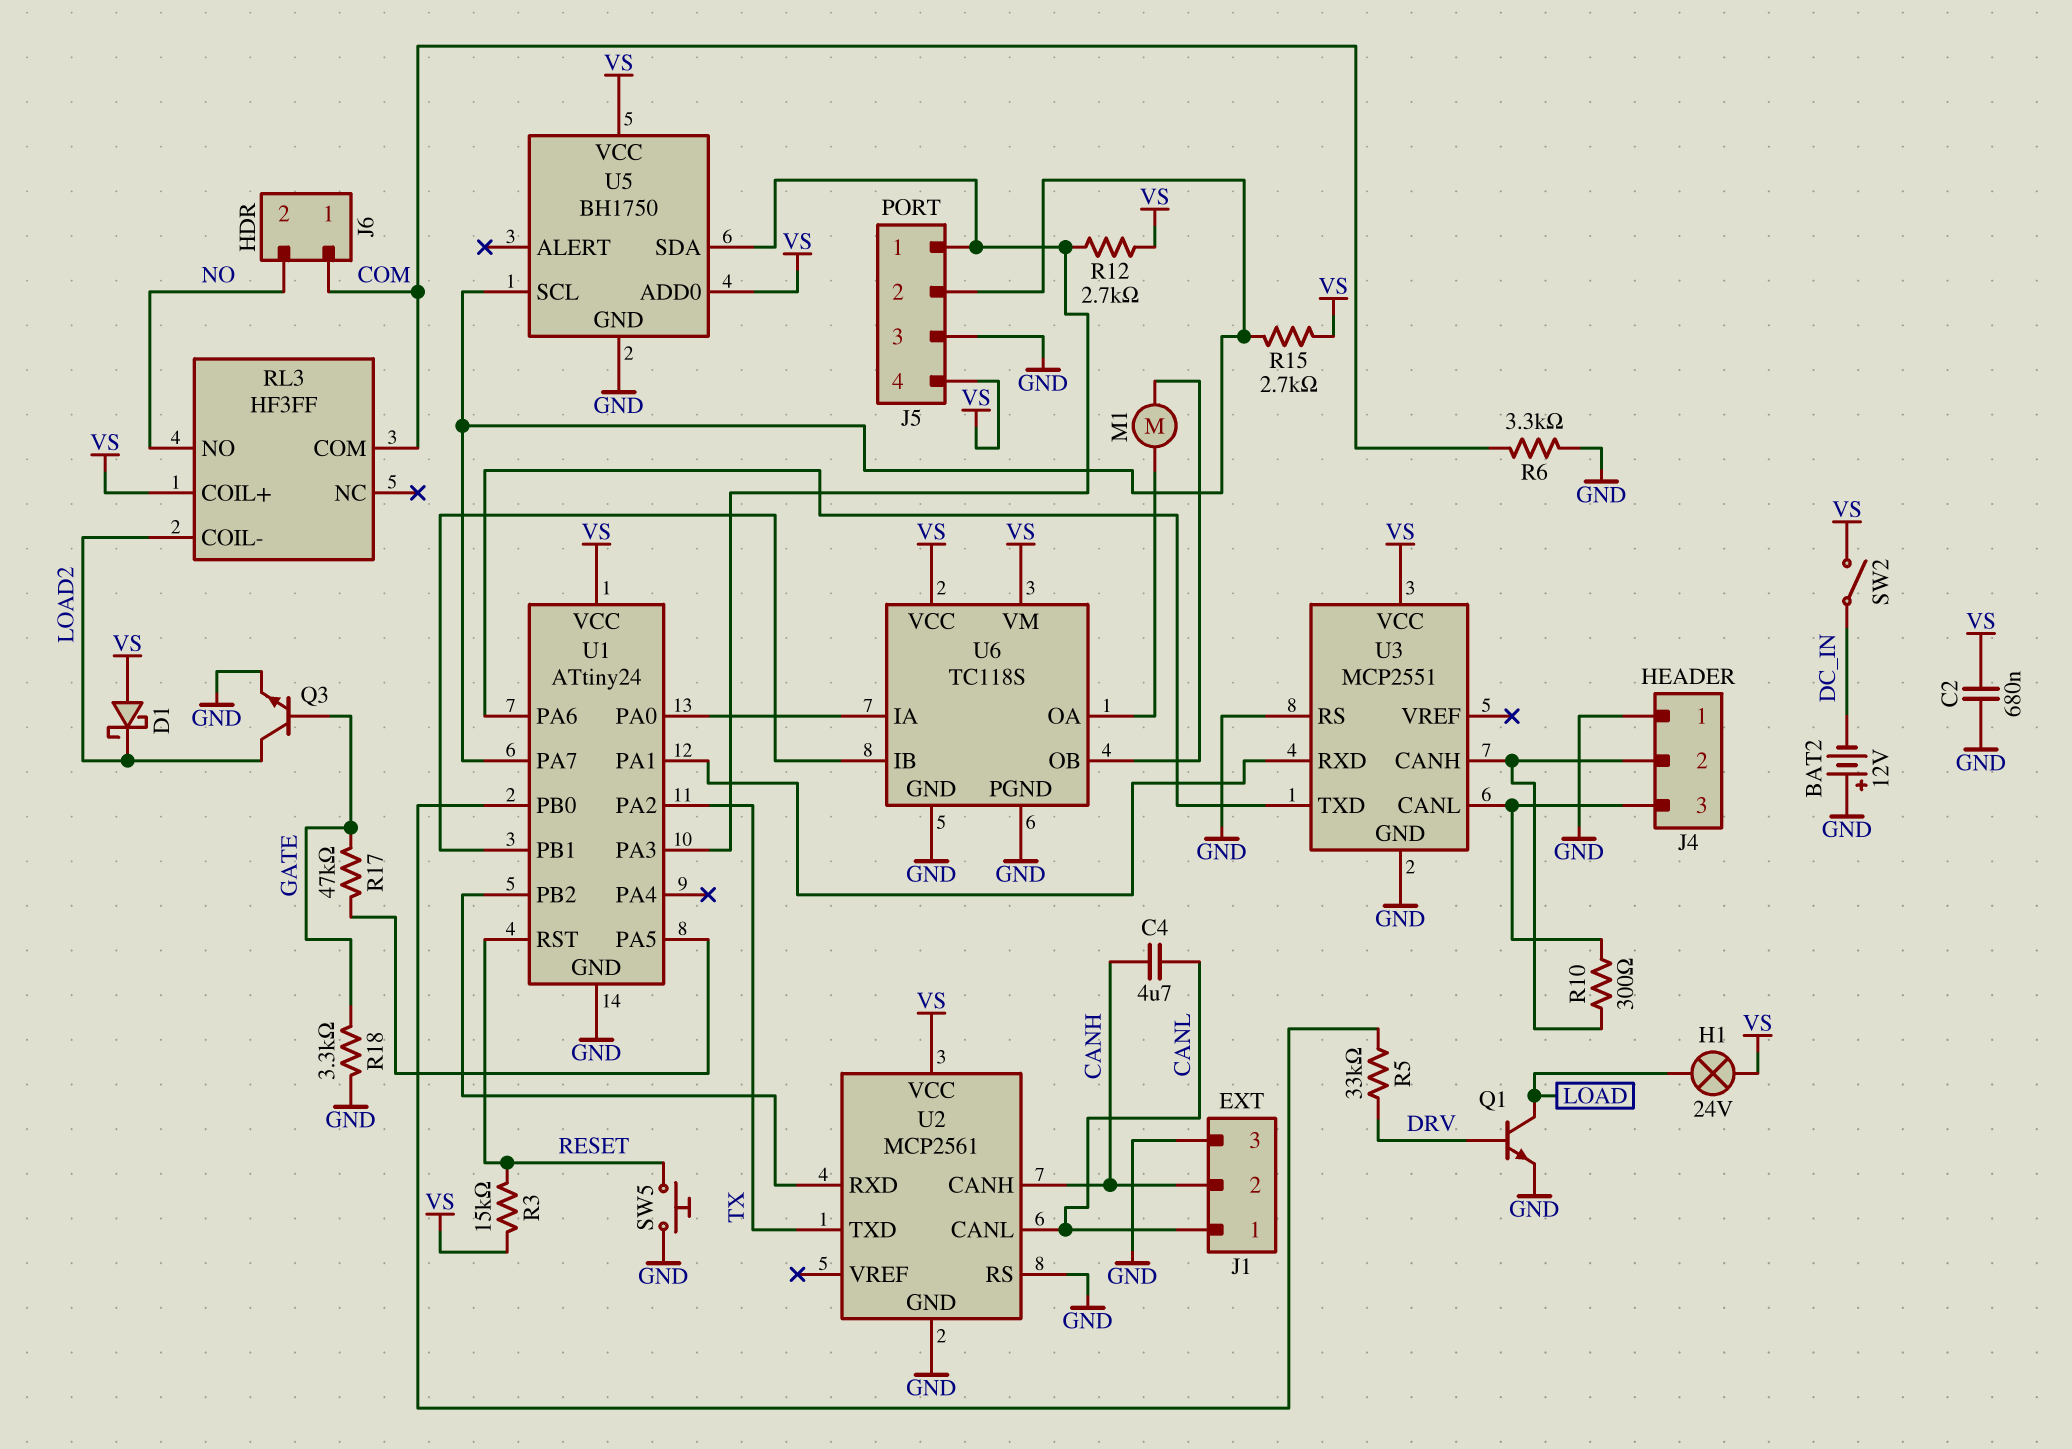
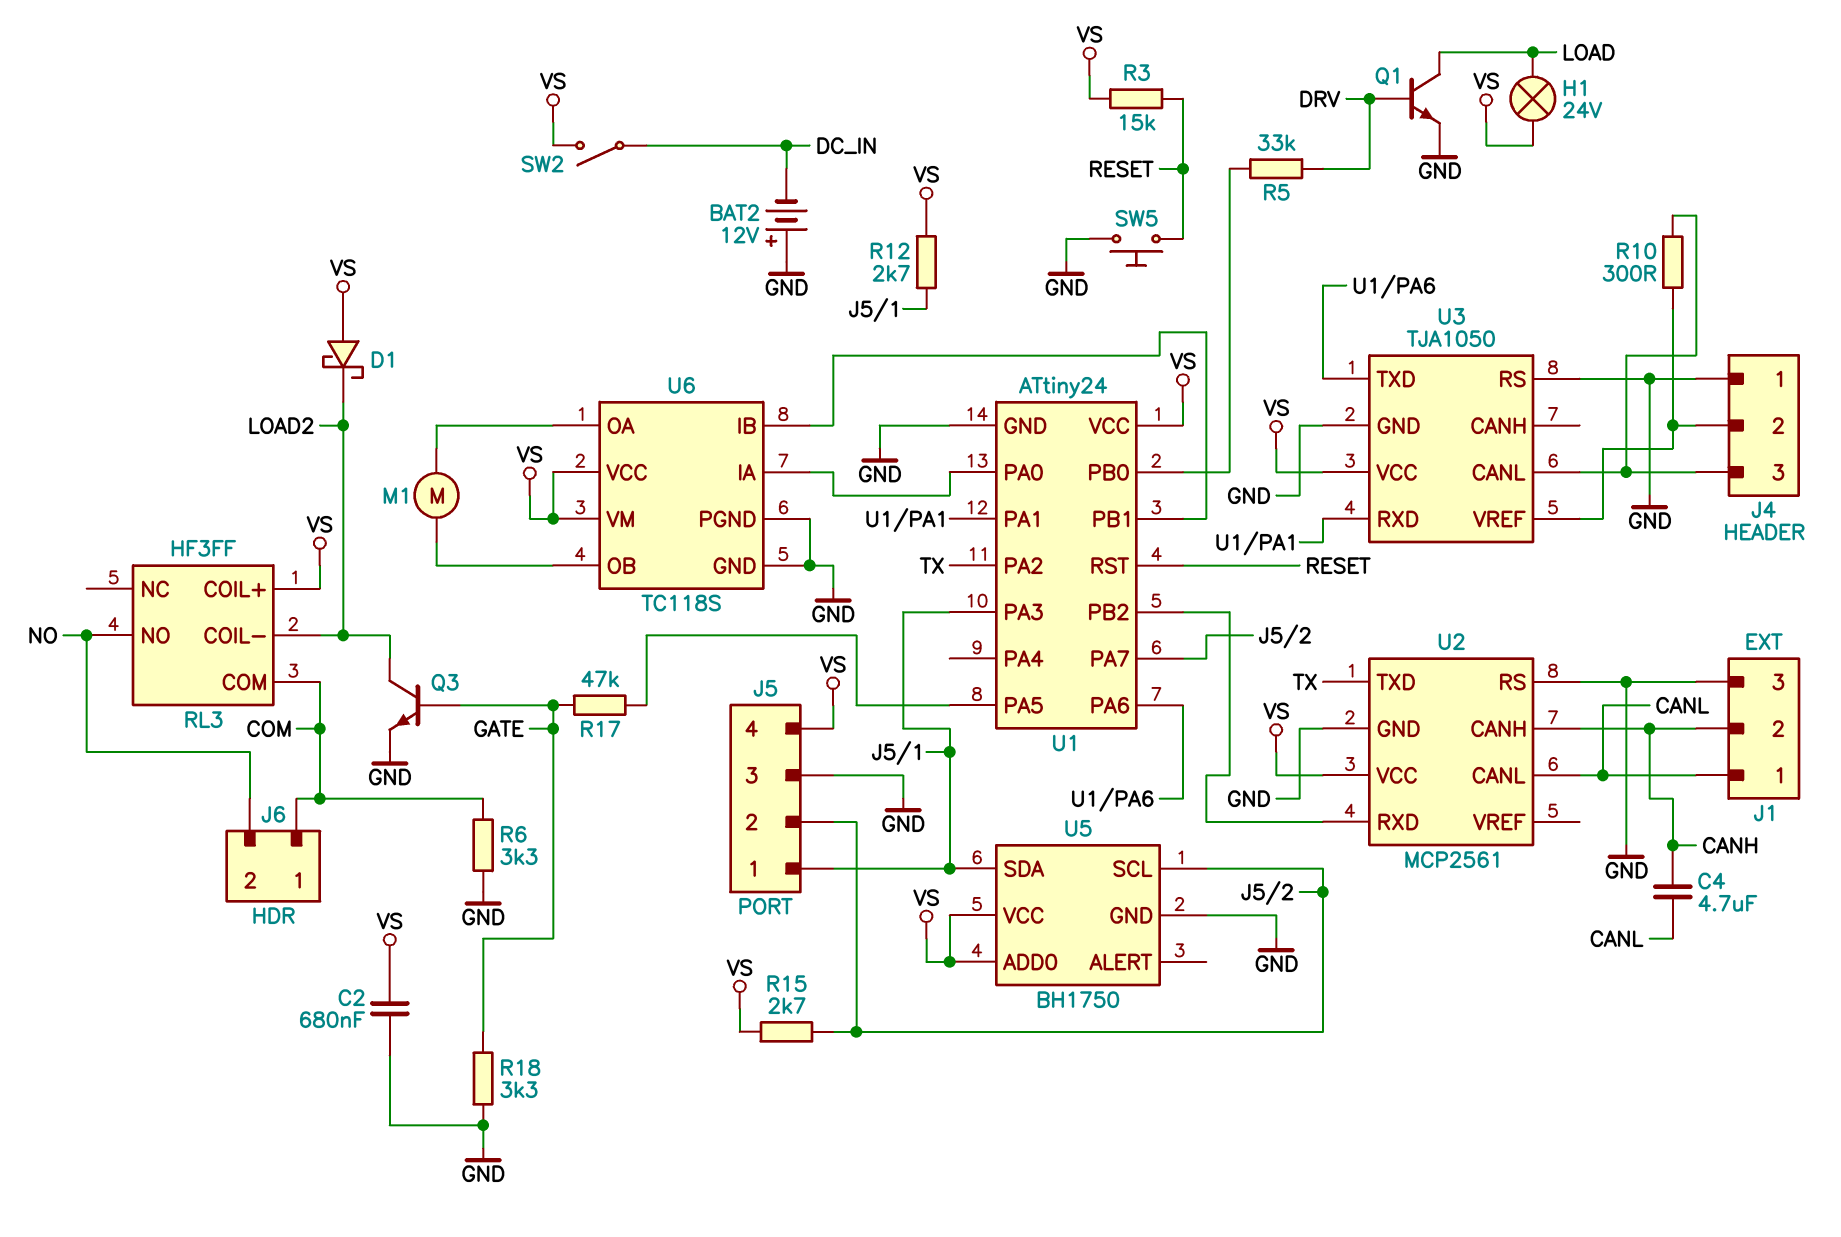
U3: MCP2551 -> TJA1050
U3 pin CANH: J4/2 -> none
U3 pin VREF: none -> J4/2

